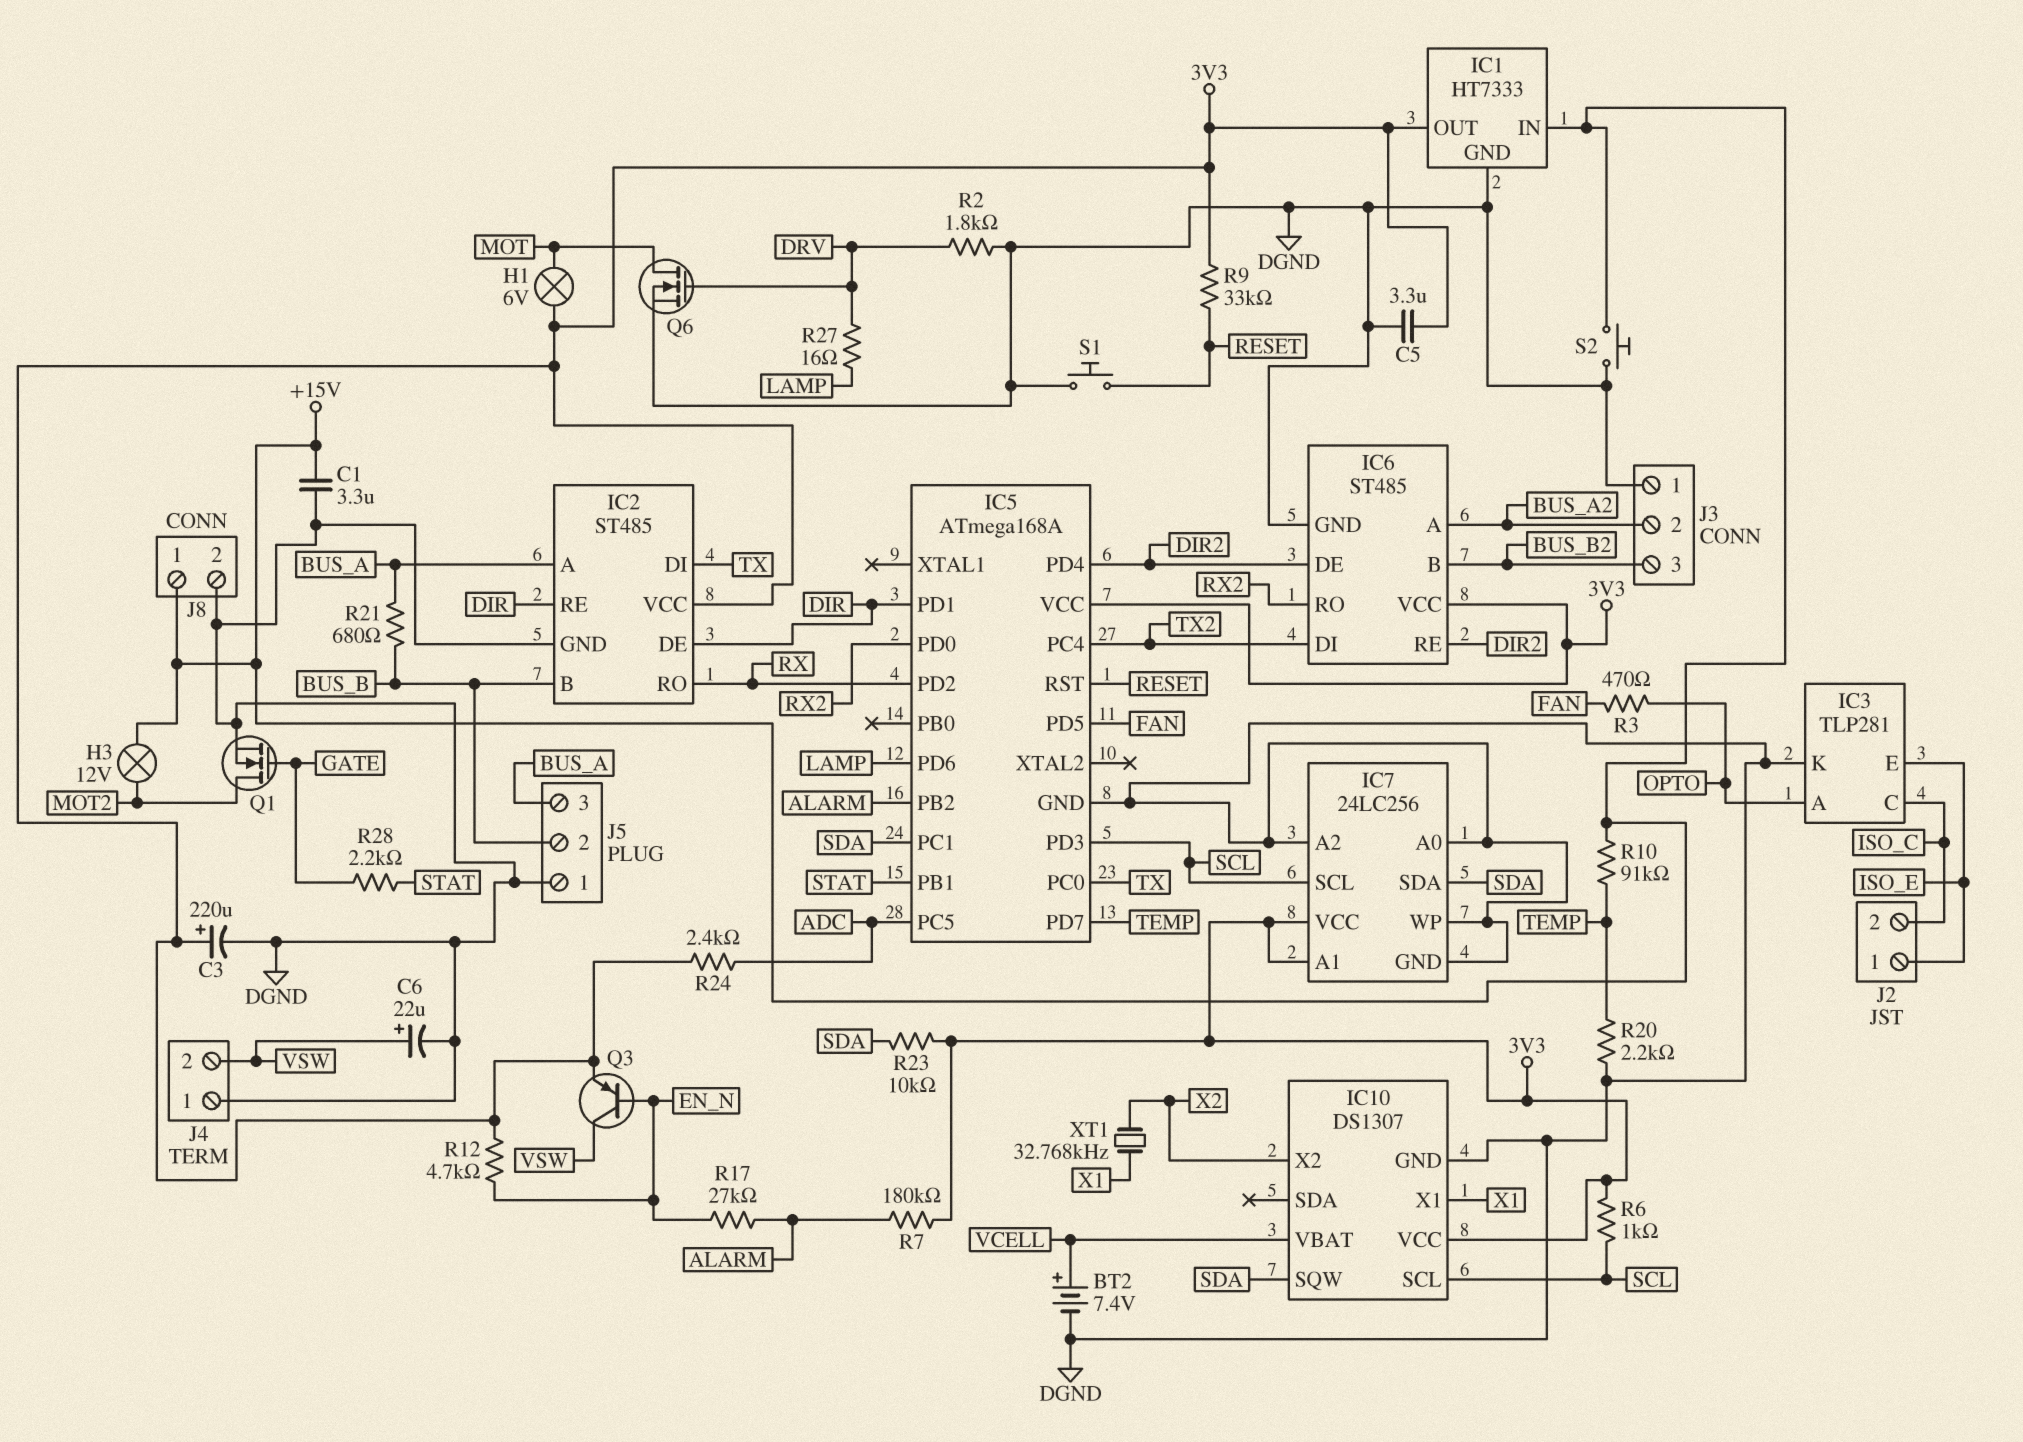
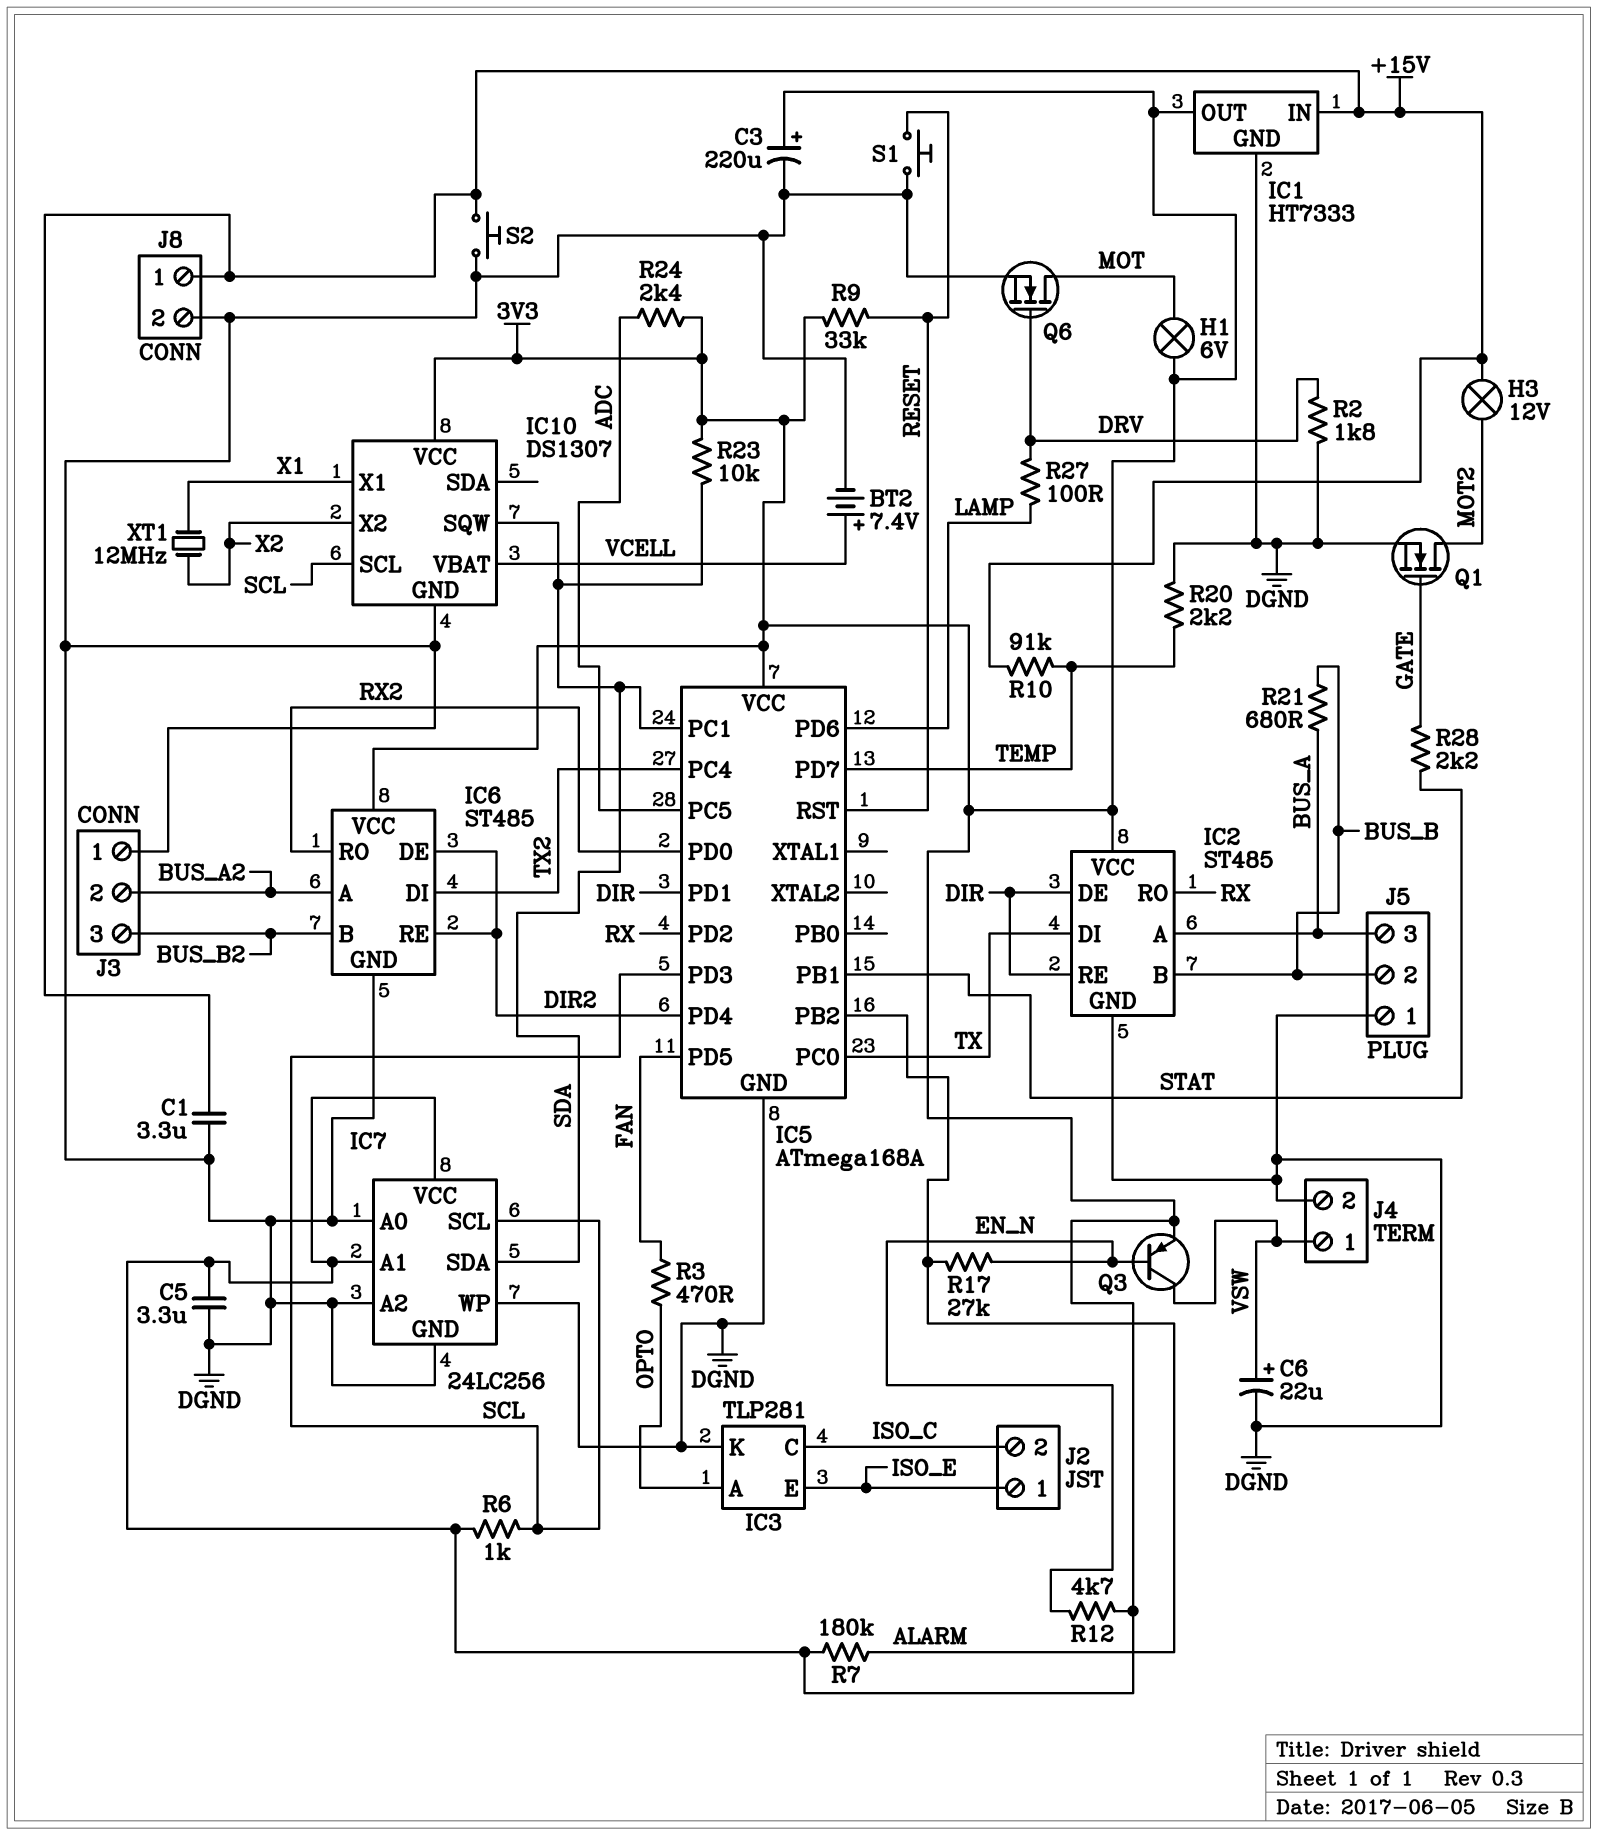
J4 pin 1: DGND -> VSW
J4 pin 2: VSW -> DGND
R27: 16 (DRV, LAMP) -> 100 (DRV, LAMP)
XT1: 32.768kHz (X1, X2) -> 12MHz (X1, X2)

